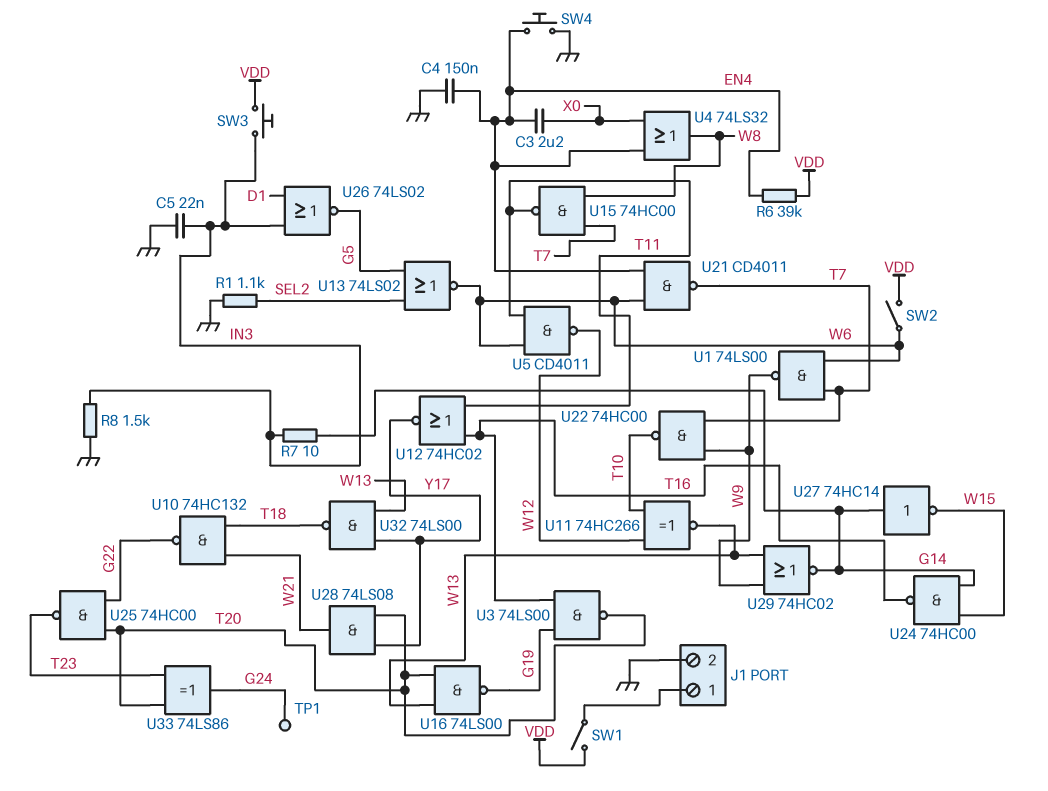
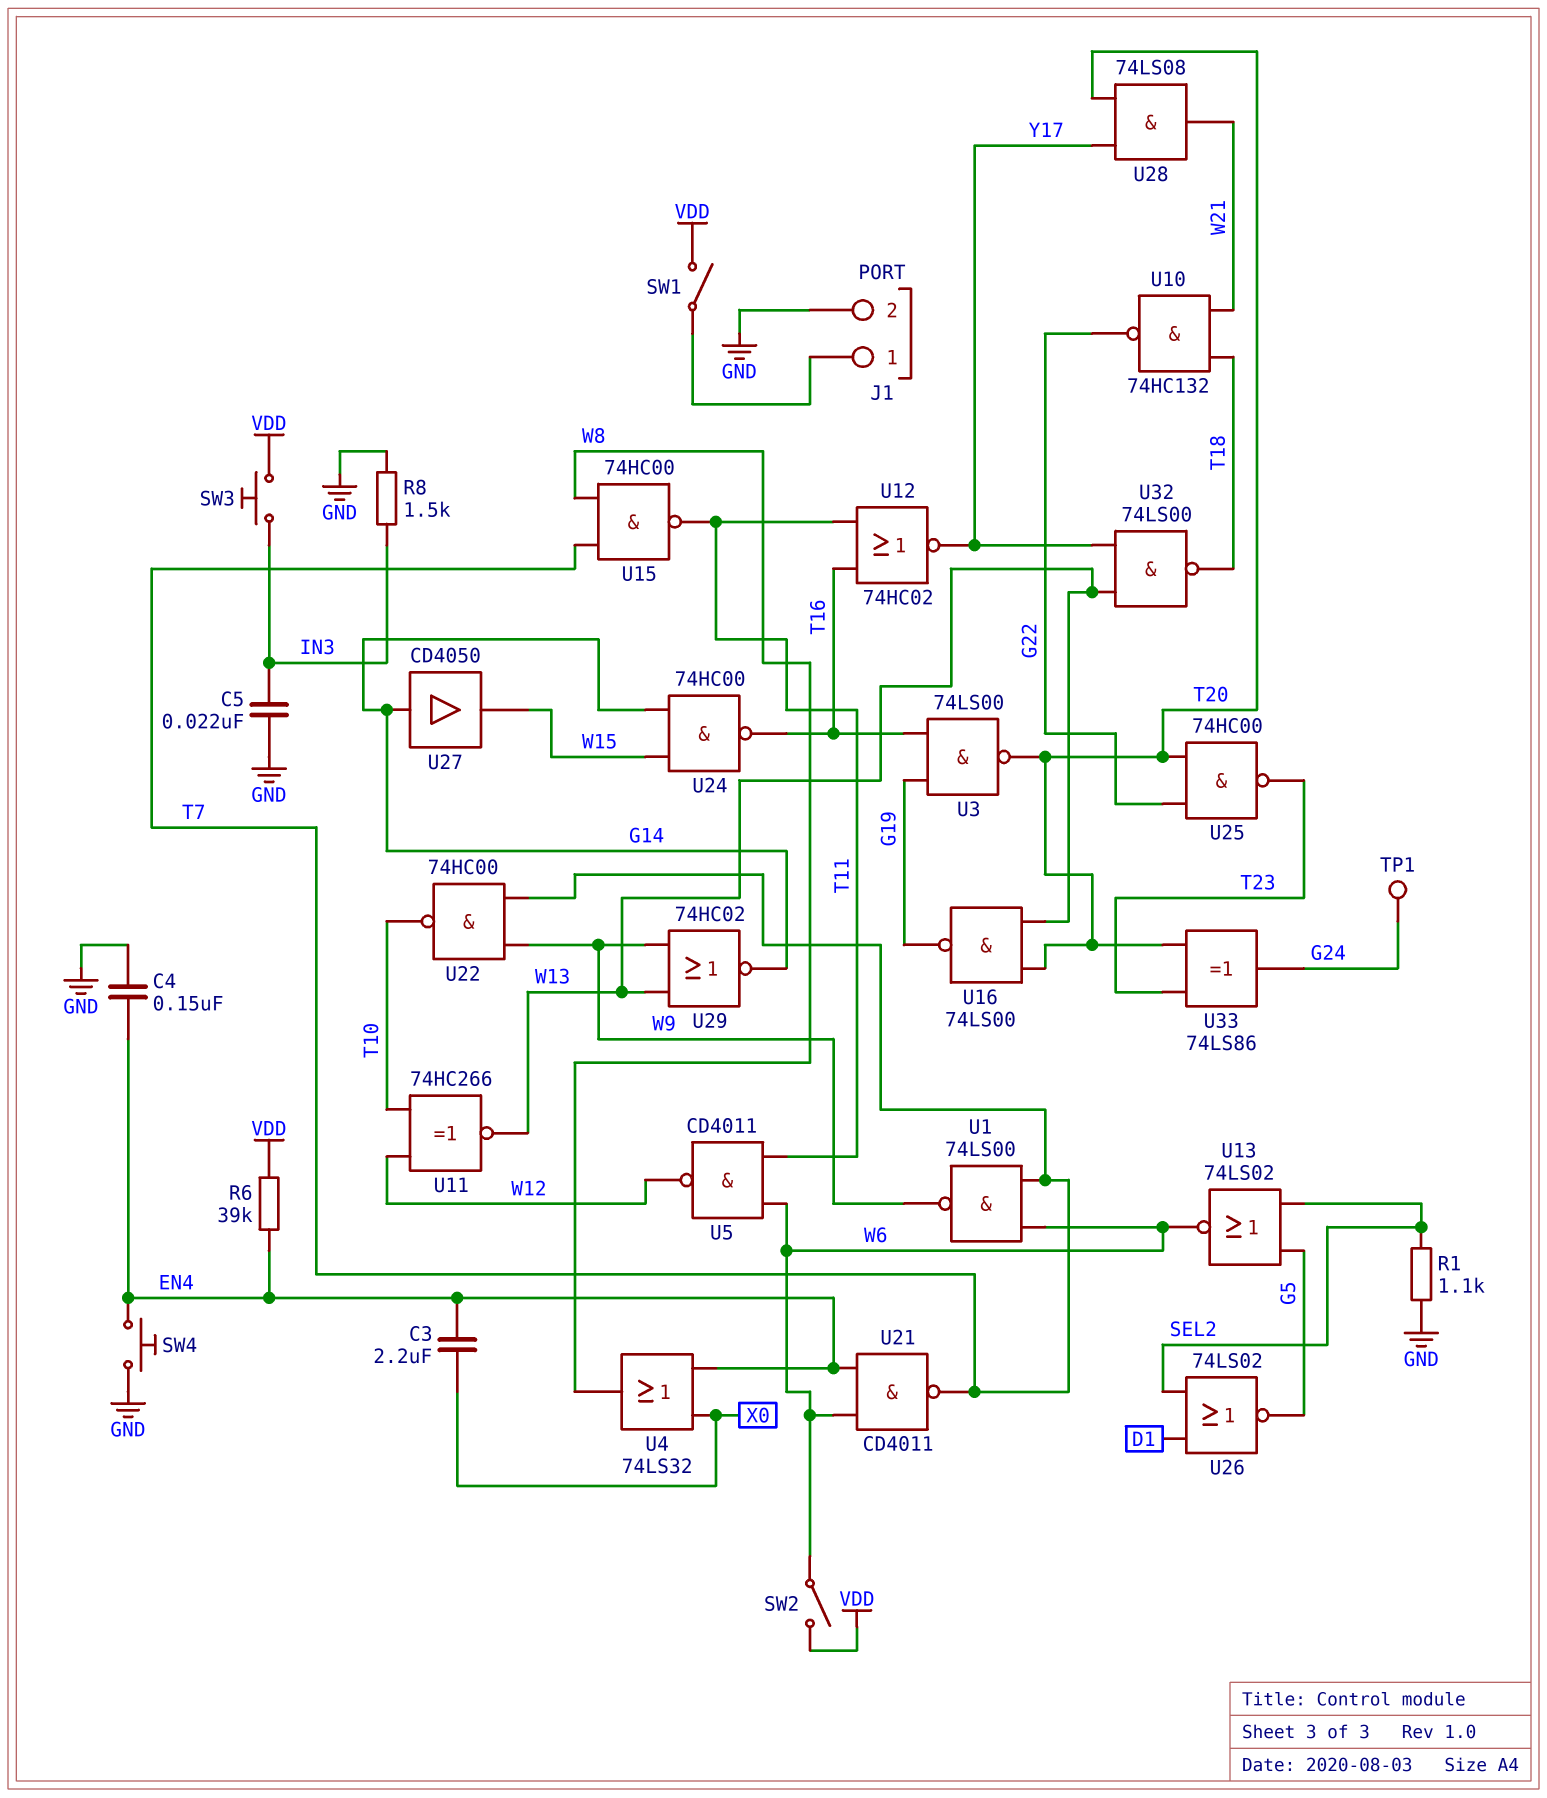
R7: 10 (G14, IN3) -> none
U26: NOR 74LS02 (in D1, in IN3, out G5) -> NOR 74LS02 (in D1, in SEL2, out G5)
U27: NOT 74HC14 (in G14, out W15) -> buffer CD4050 (in G14, out W15)

